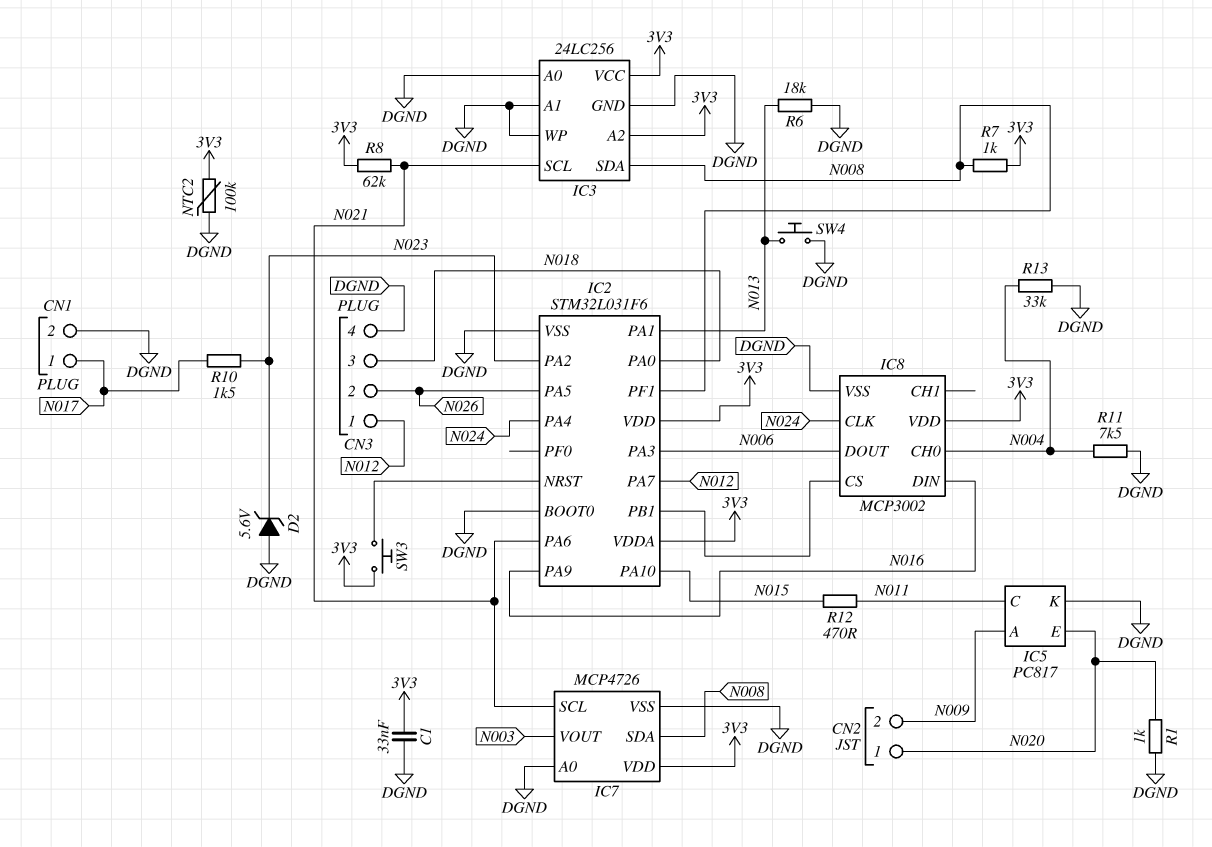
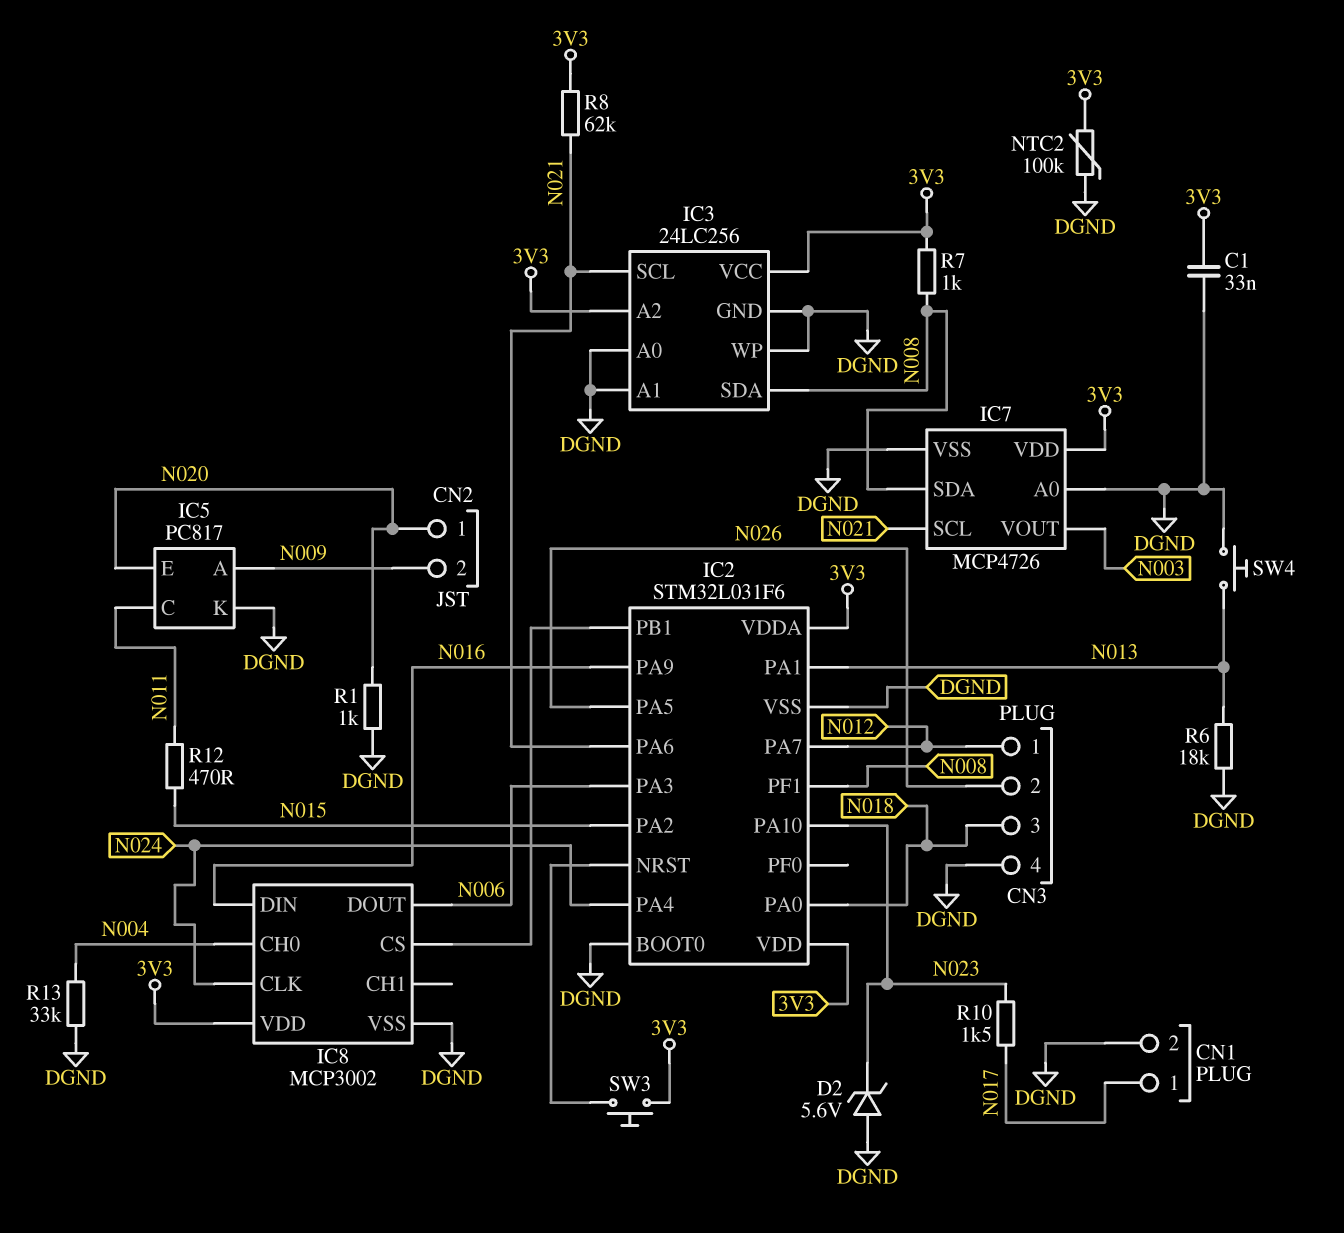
IC2 pin PA2: N023 -> N015
IC2 pin PA10: N015 -> N023
R11: 7.5k (DGND, N004) -> none

